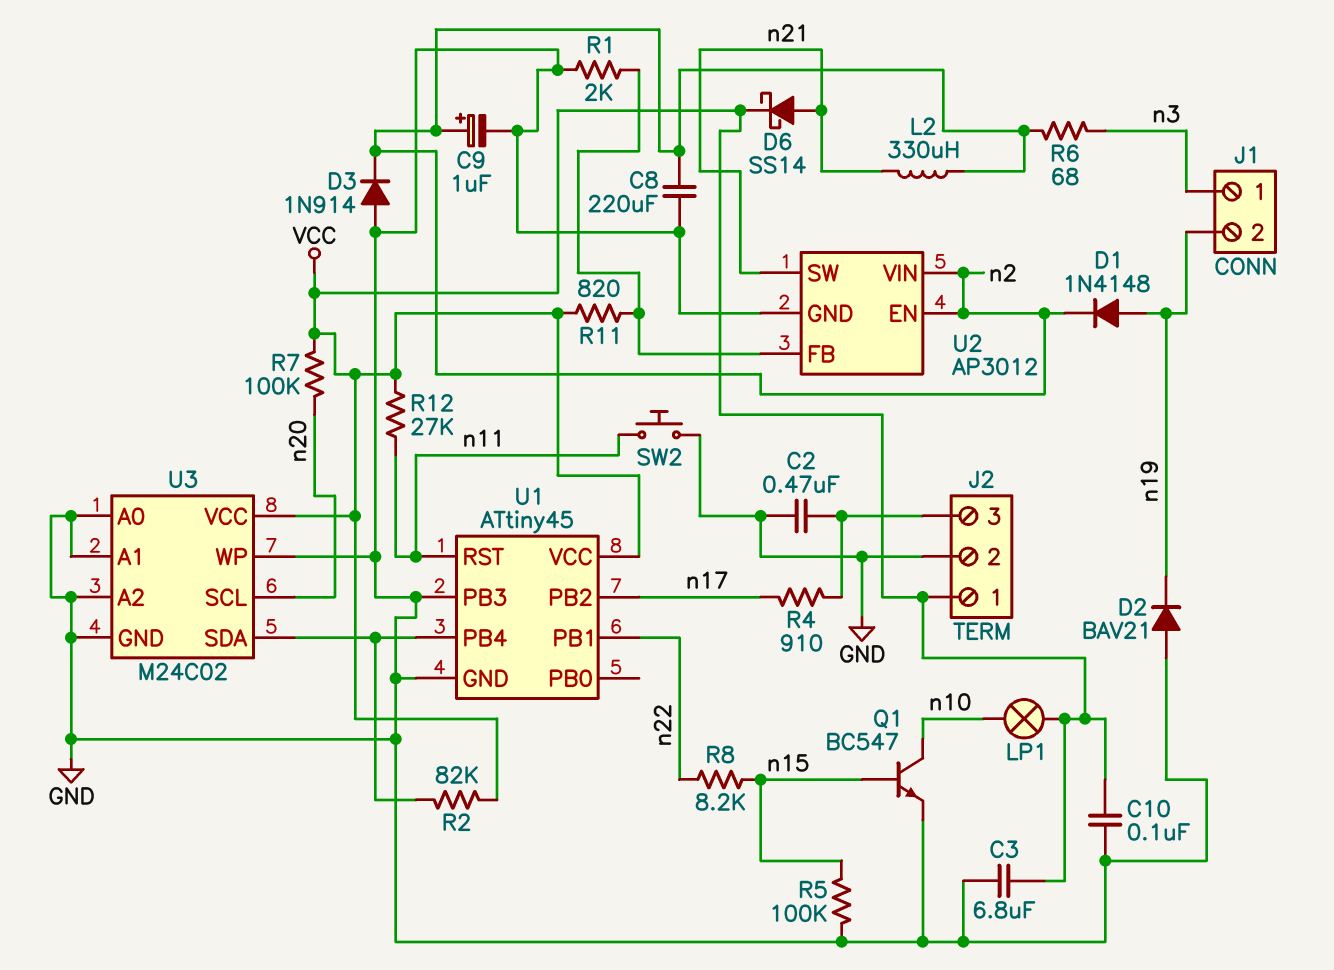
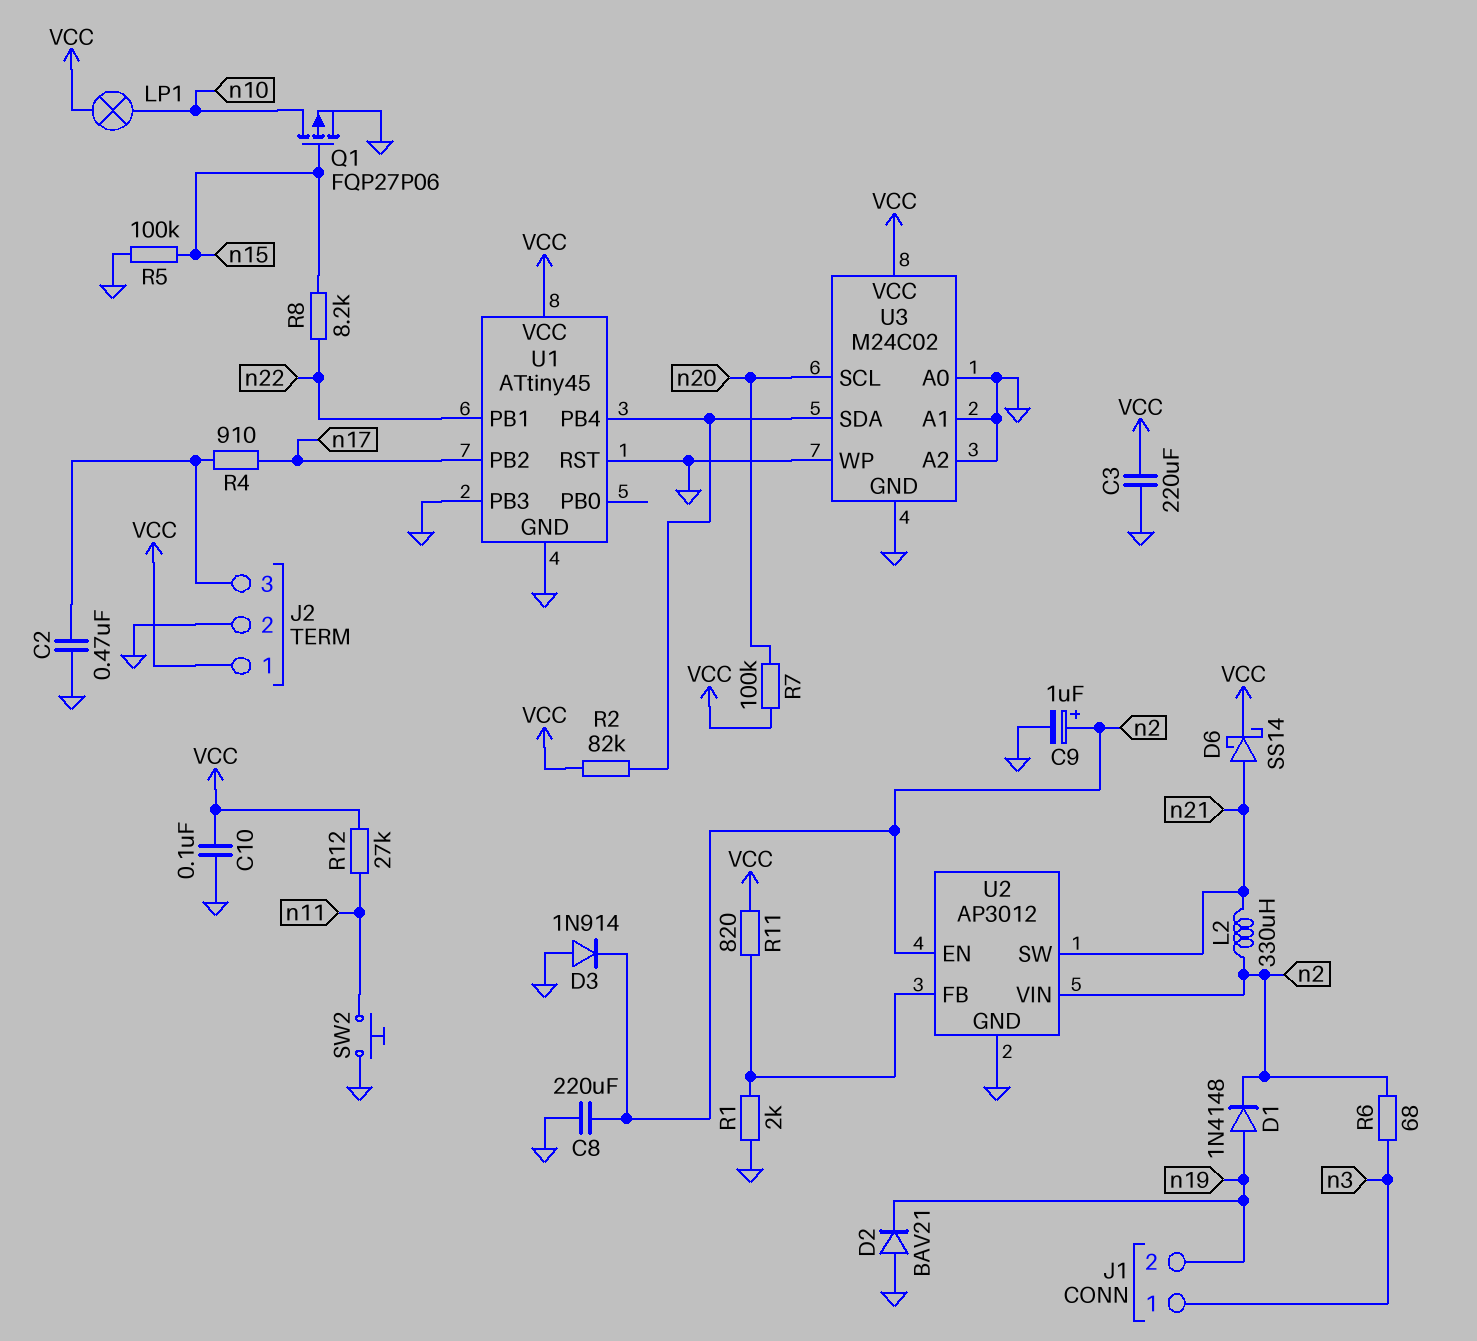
C3: 6.8uF (GND, VCC) -> 220uF (GND, VCC)
Q1: NPN BC547 (B n15, C n10, E GND) -> PMOS FQP27P06 (G n15, D n10, S GND)
U1 pin RST: n11 -> GND

